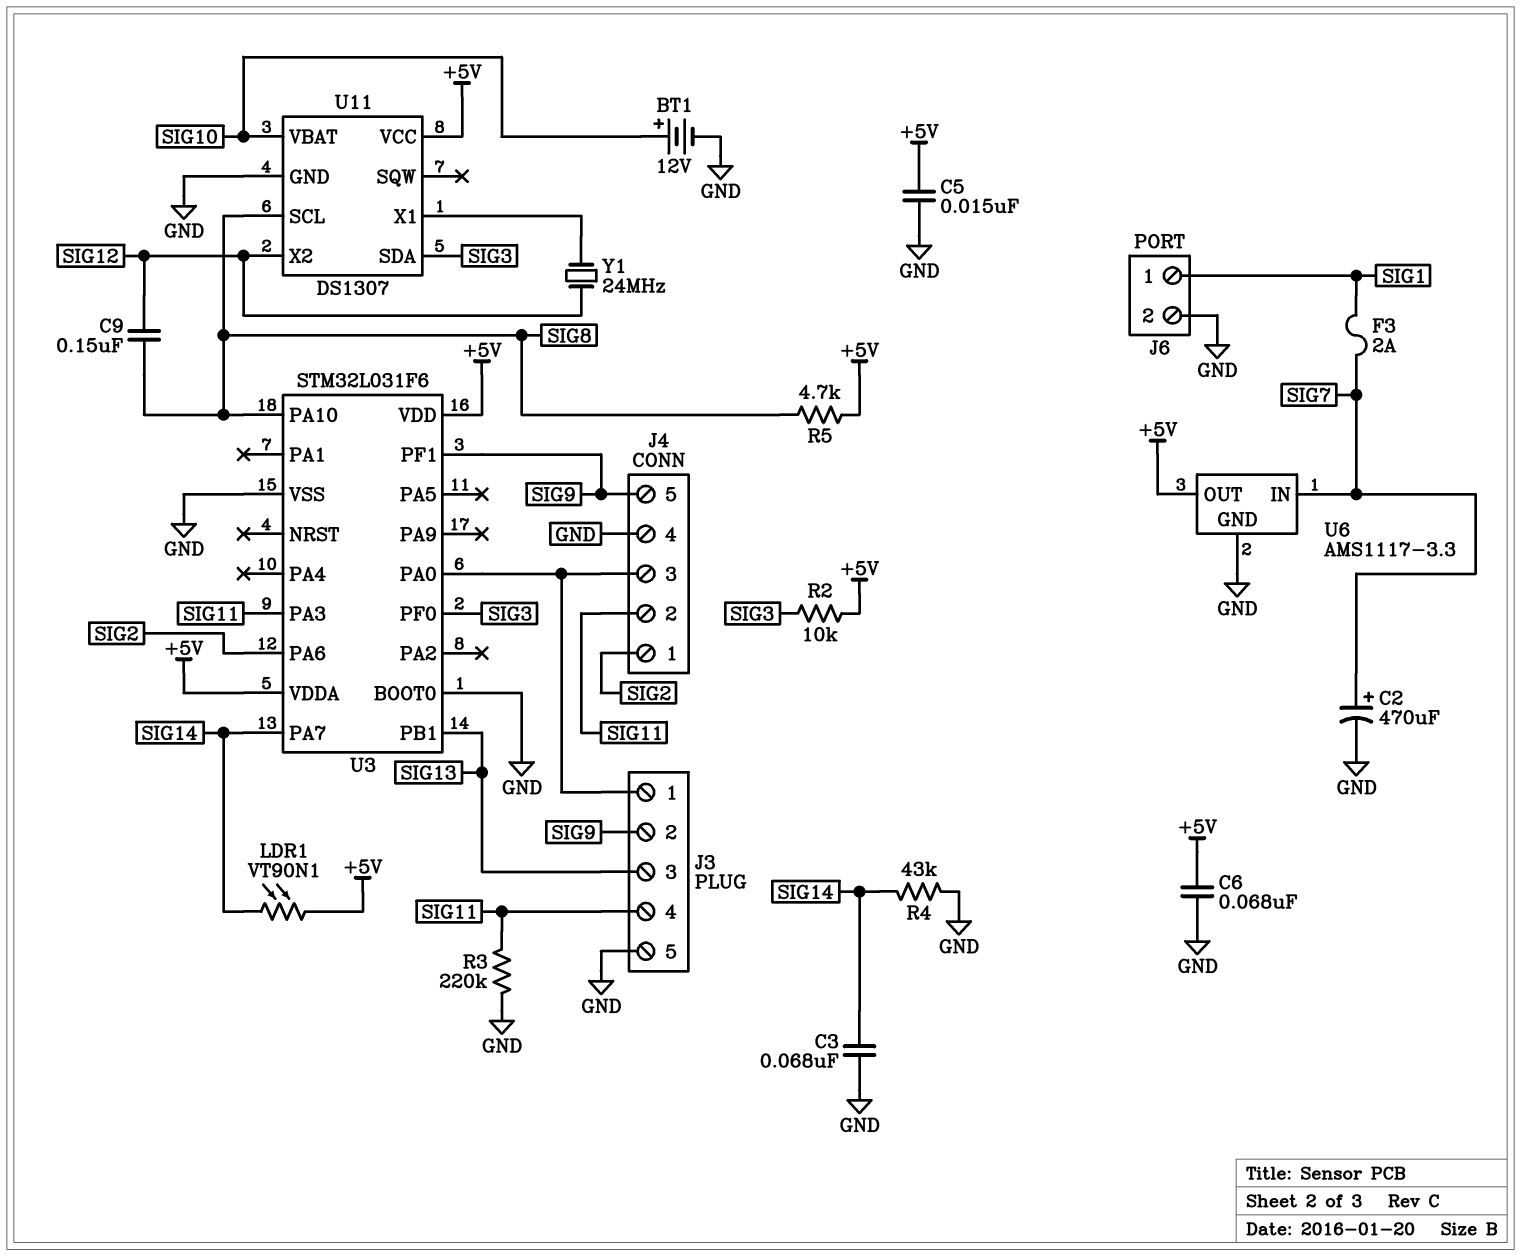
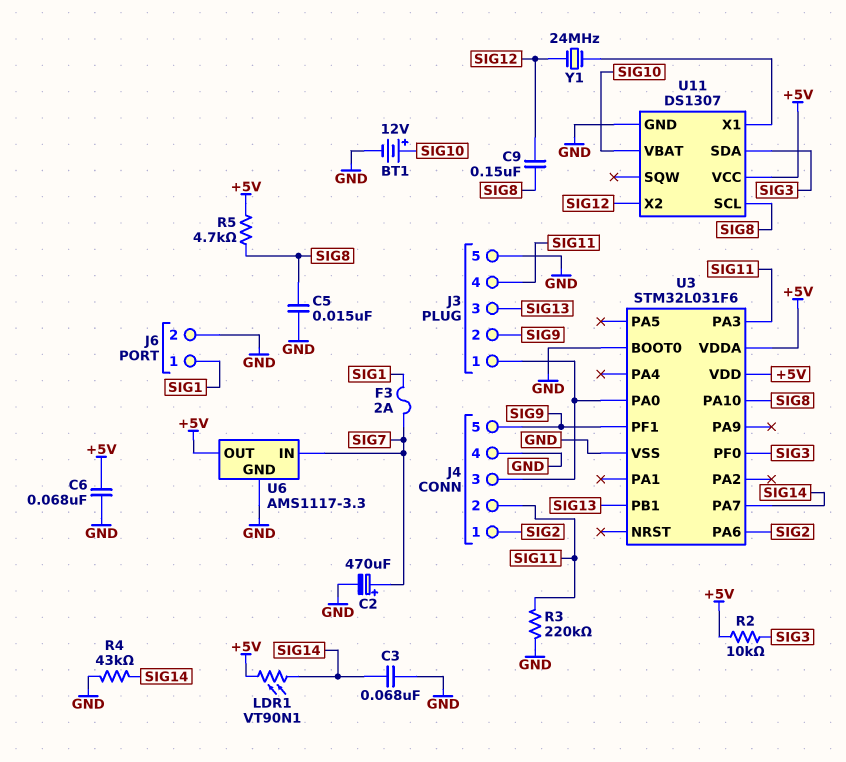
C5: 15nF (+5V, GND) -> 15nF (GND, SIG8)

